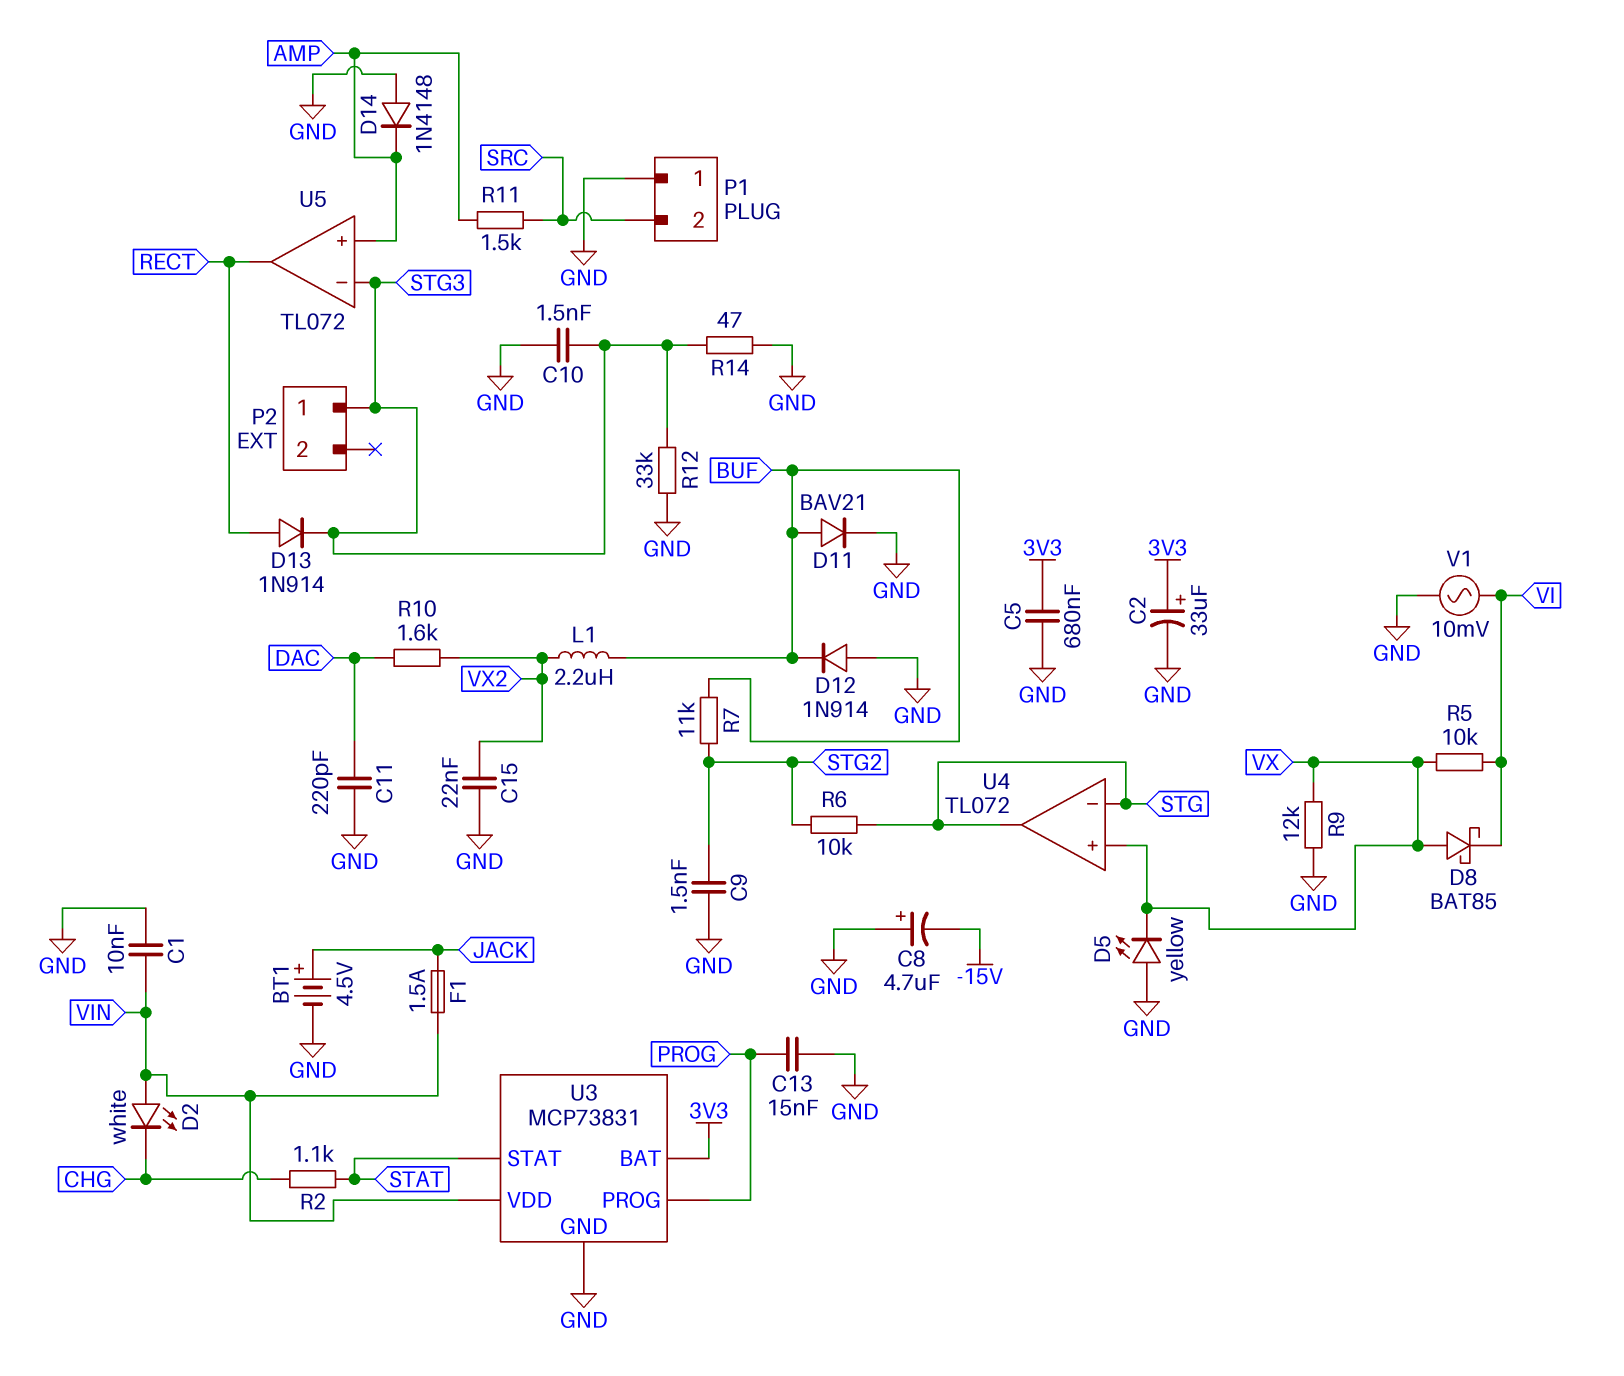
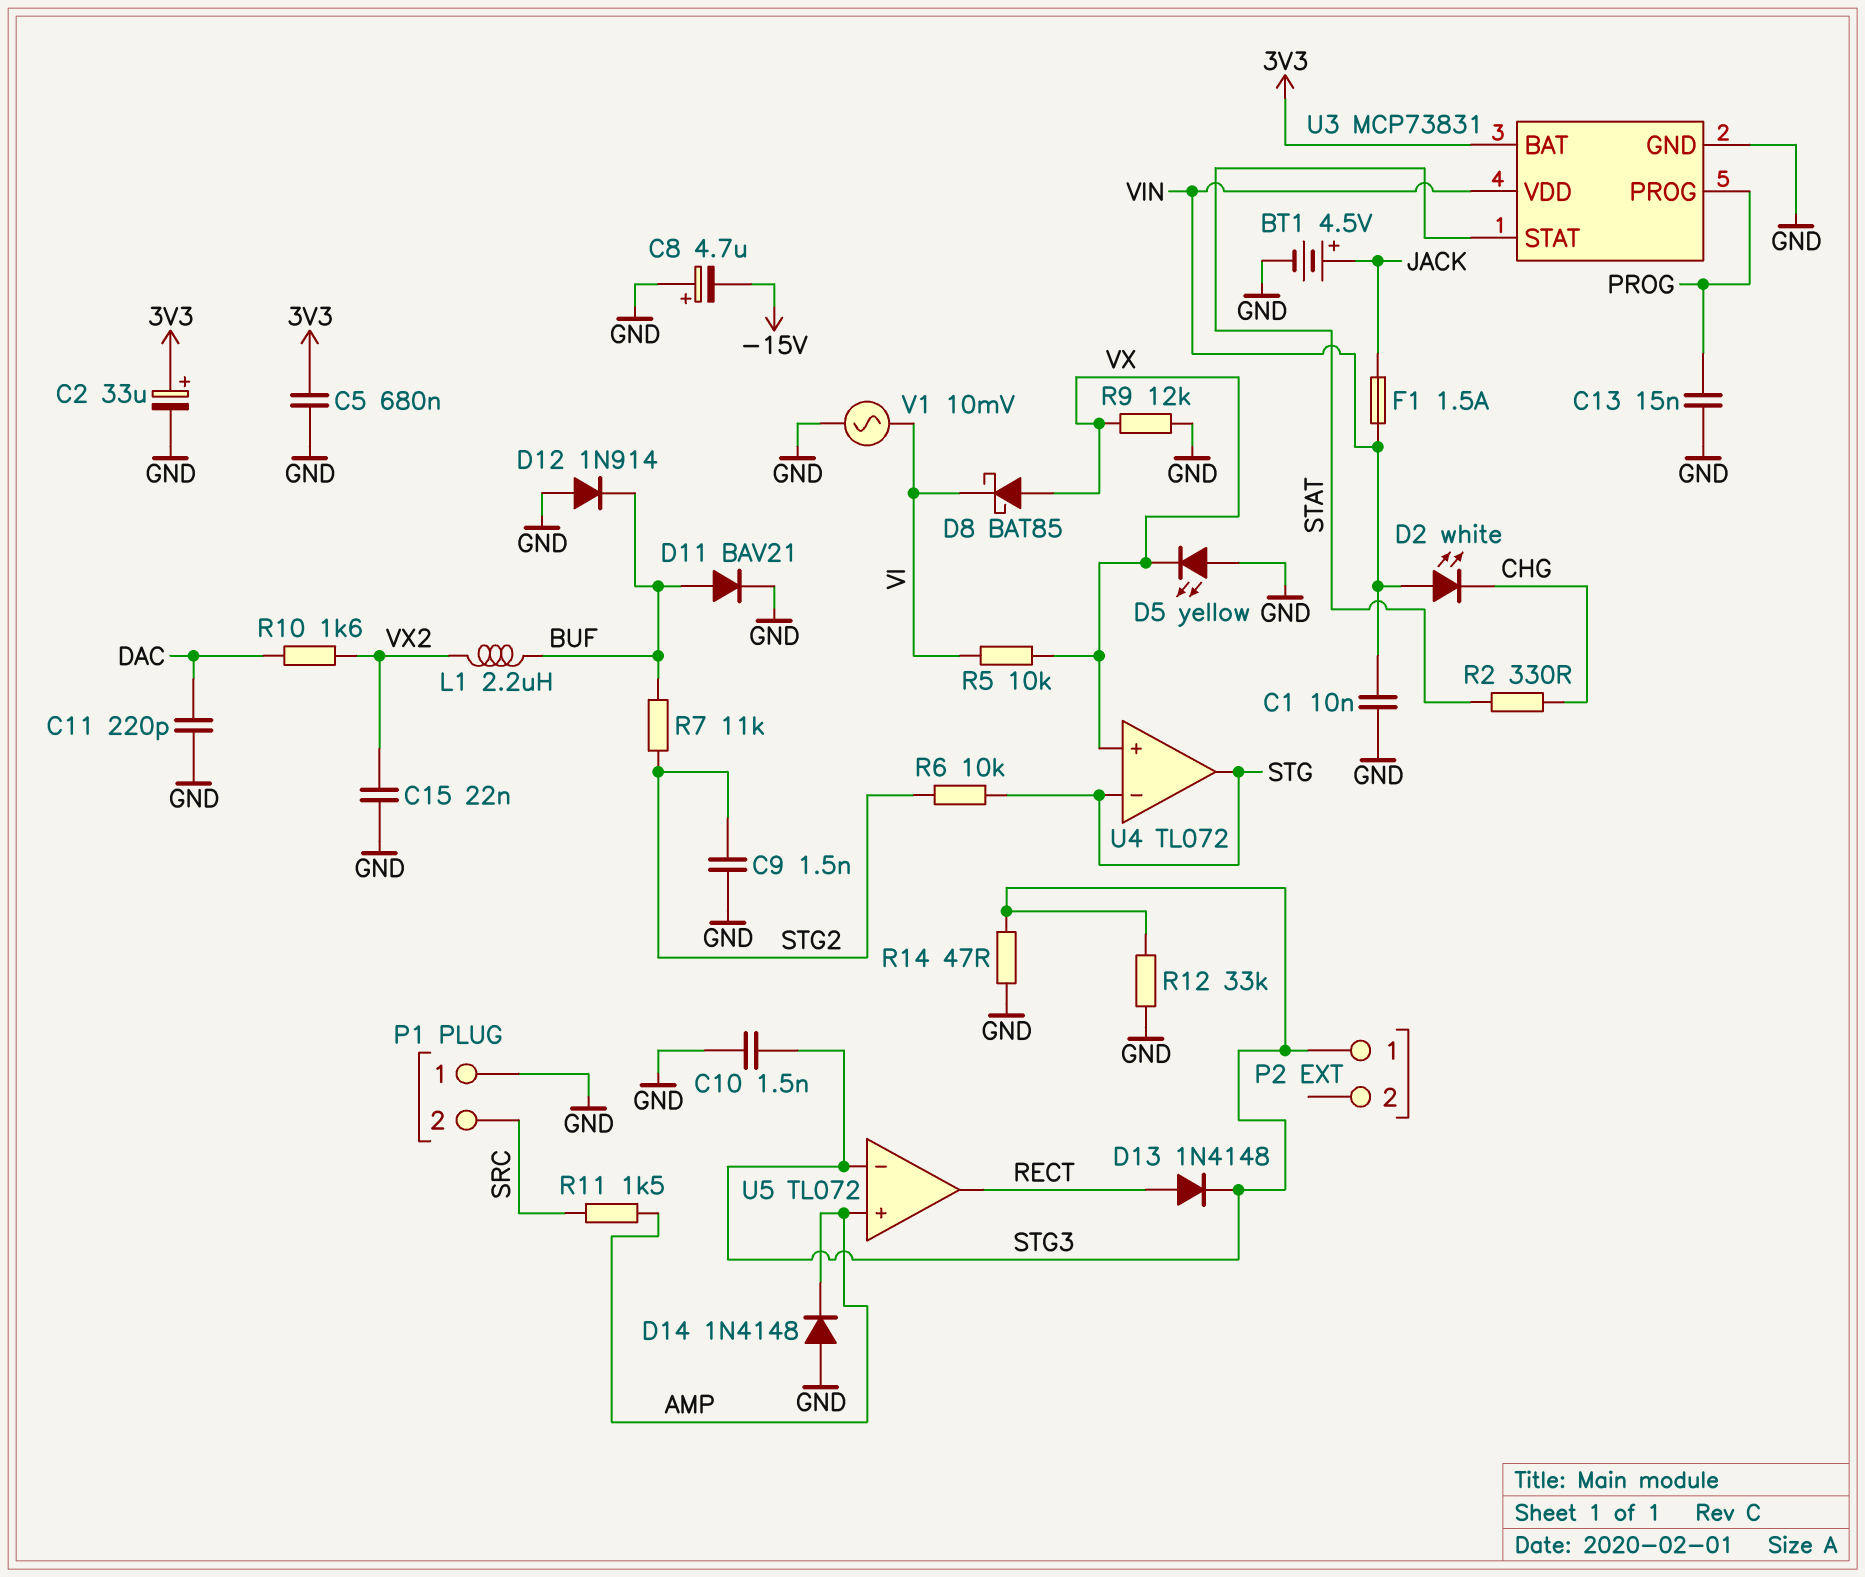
D13: diode 1N914 (A RECT, K STG3) -> diode 1N4148 (A RECT, K STG3)
R2: 1.1k (CHG, STAT) -> 330 (CHG, STAT)

